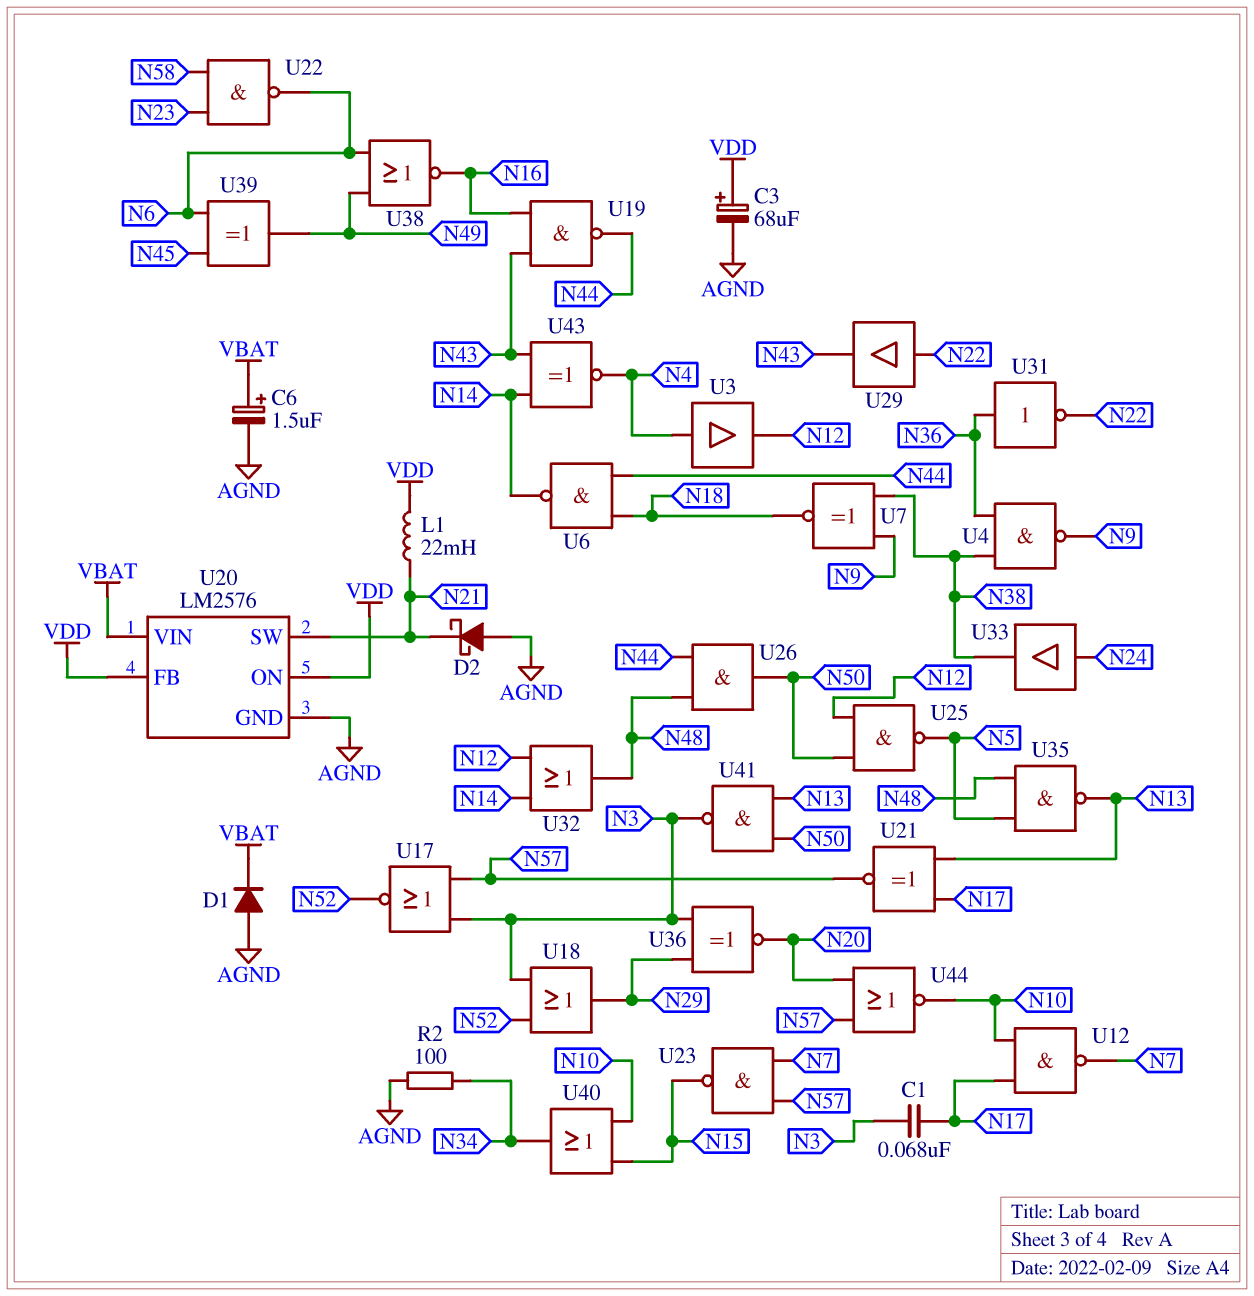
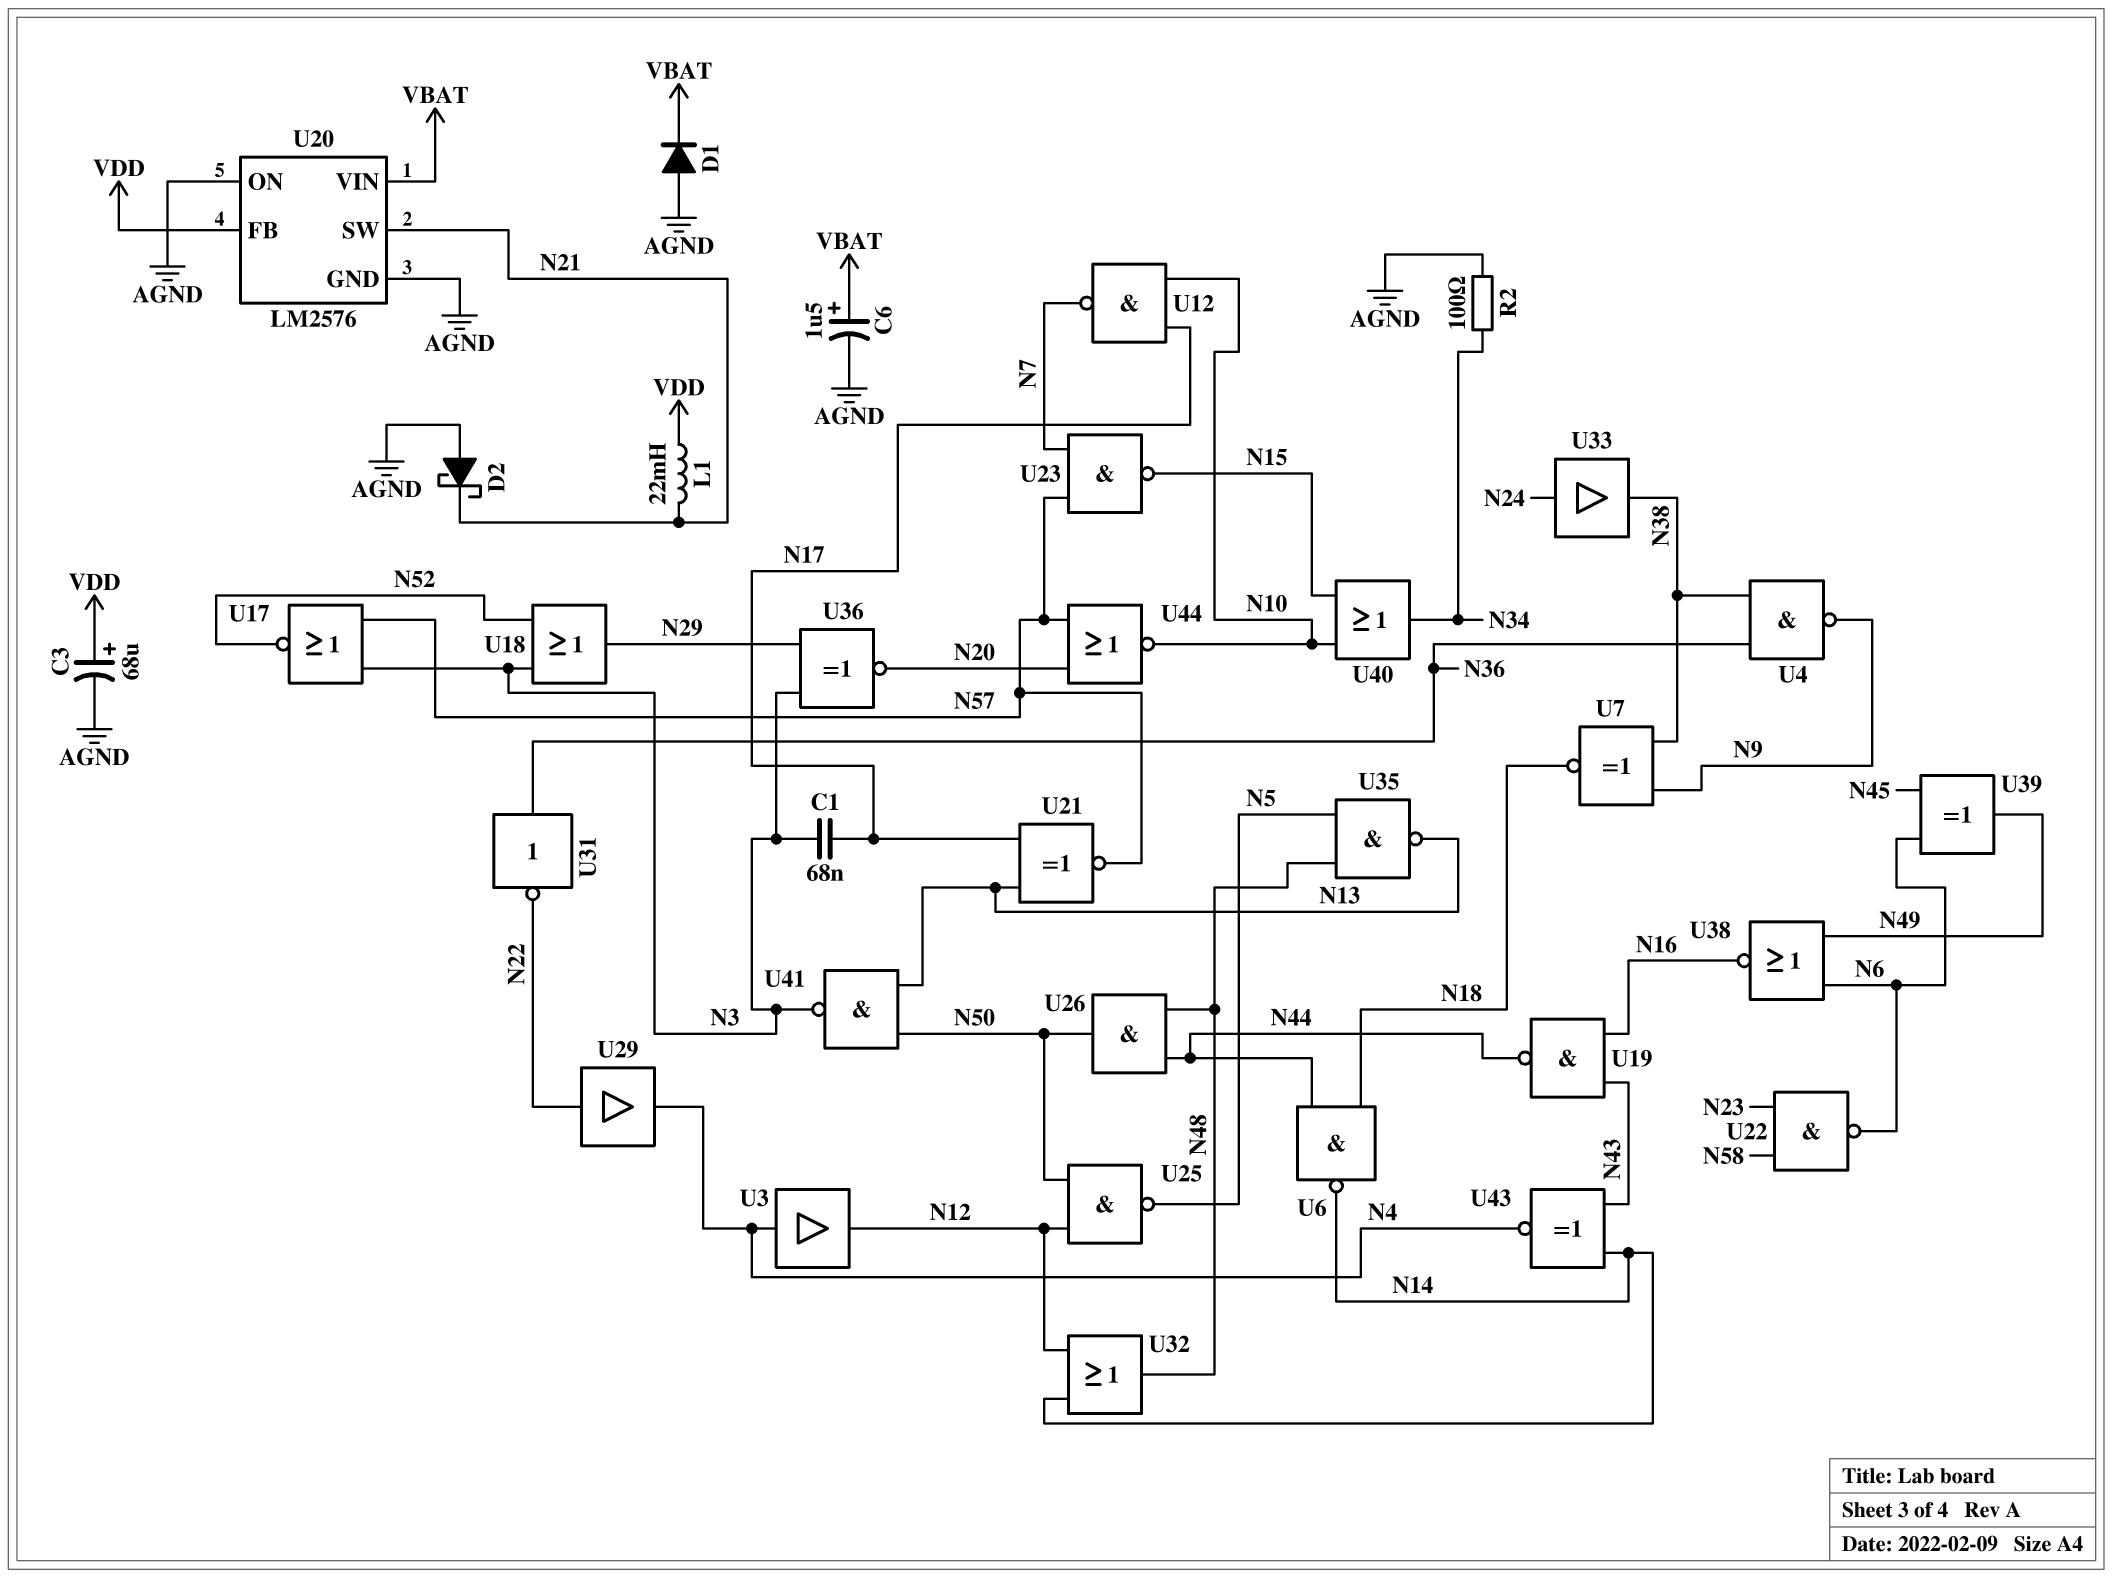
U20 pin ON: VDD -> AGND
U29: buffer (in N22, out N43) -> buffer (in N22, out N4)

